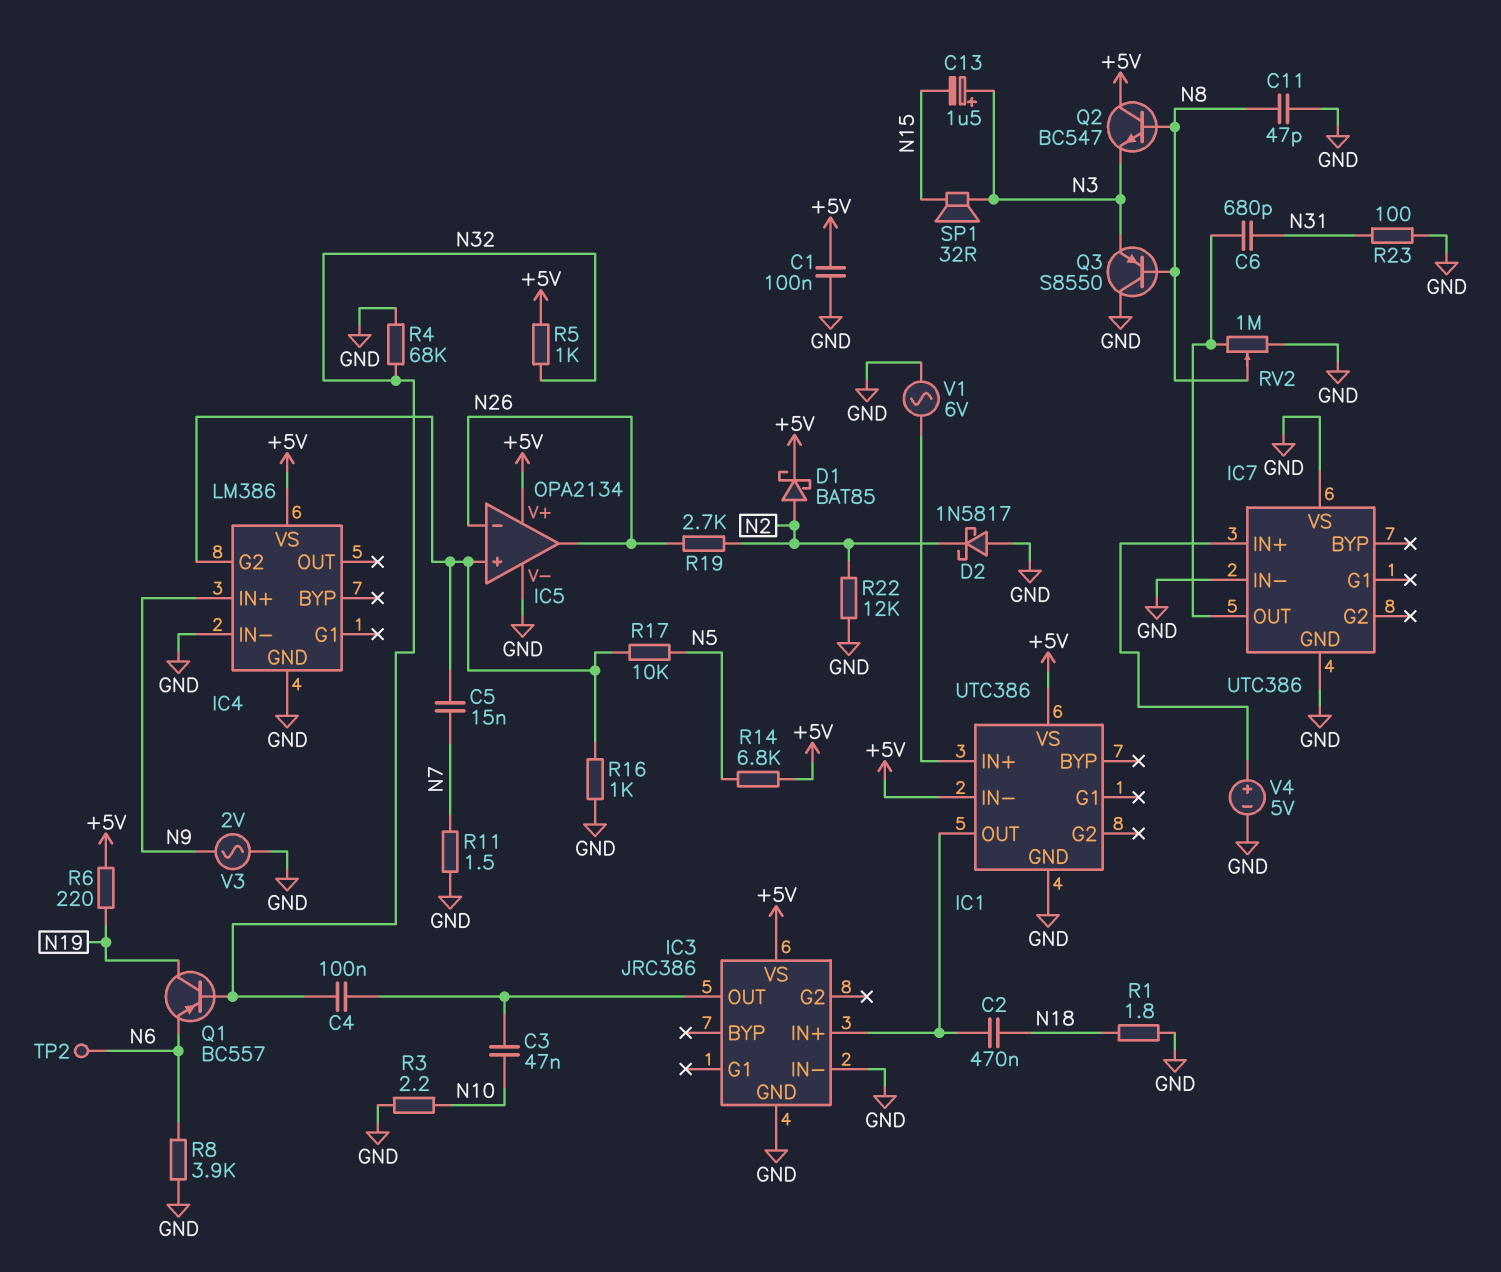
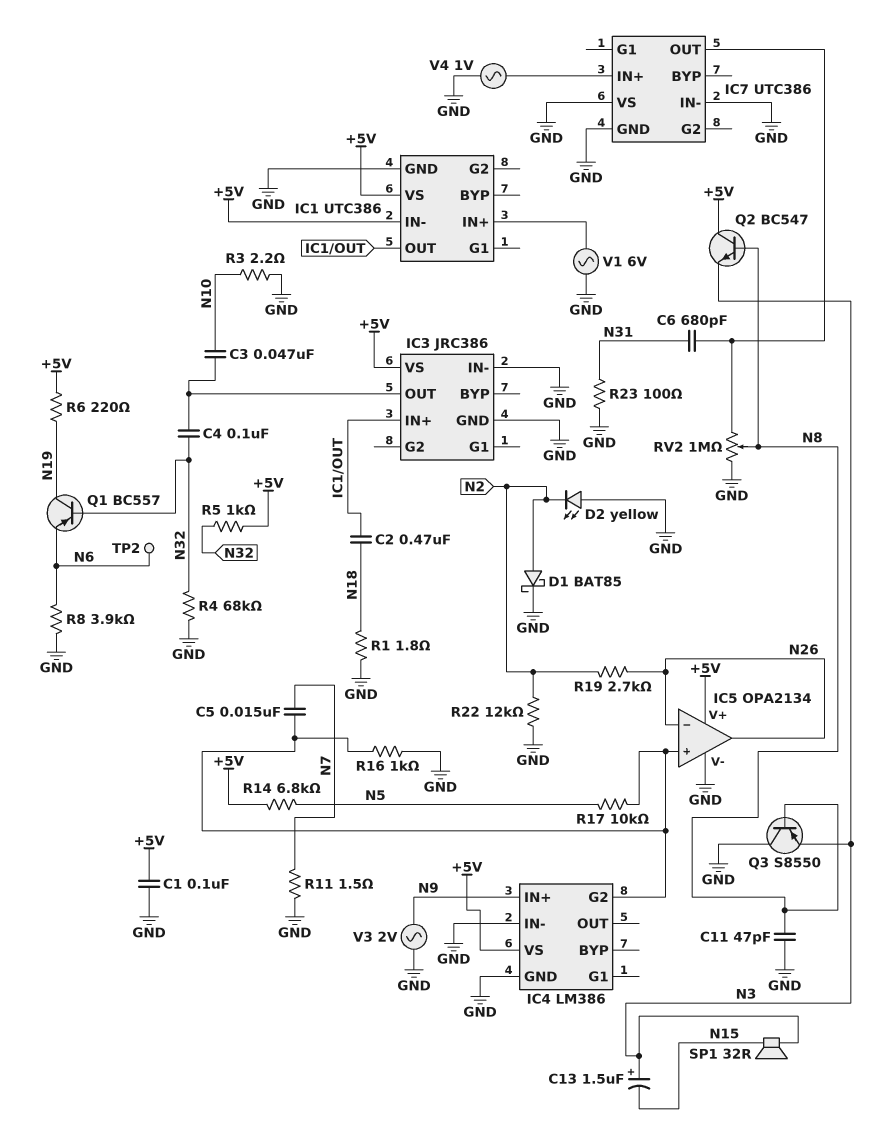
D1: schottky BAT85 (A N2, K +5V) -> schottky BAT85 (A N2, K GND)
D2: schottky 1N5817 (A GND, K N2) -> LED yellow (A GND, K N2)
V4: 5V (plus IC7/IN+, minus GND) -> AC 1V (GND, IC7/IN+)

